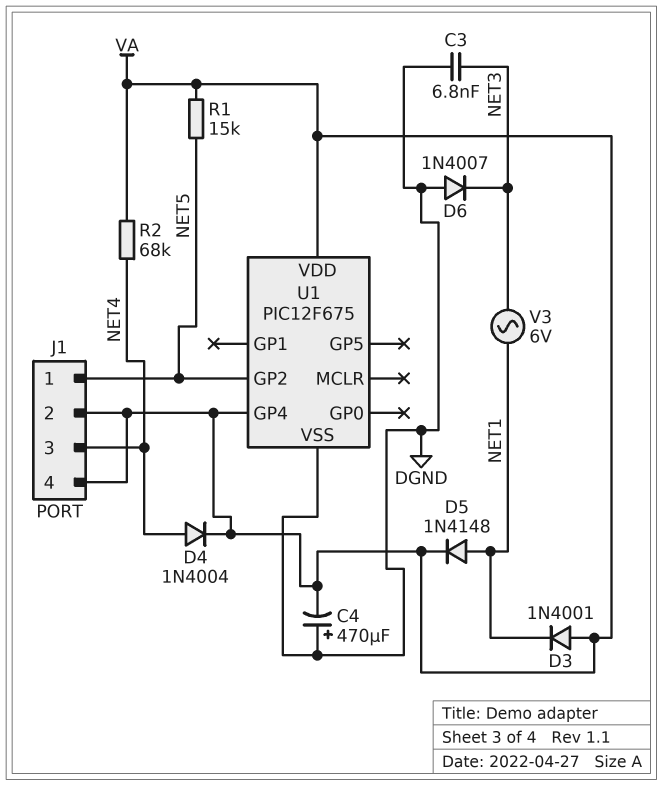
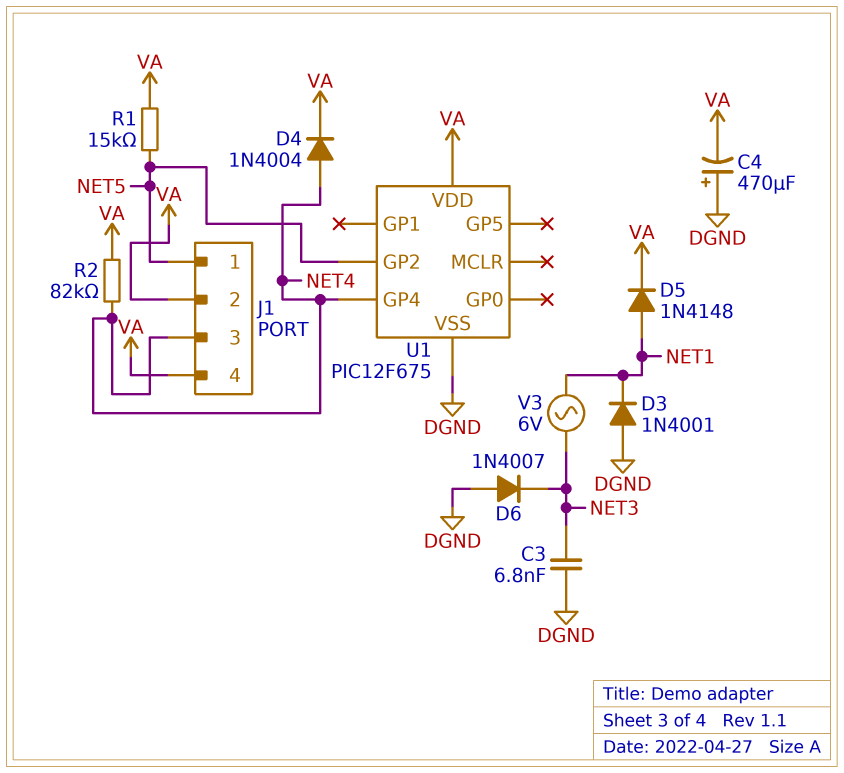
D3: diode 1N4001 (A VA, K NET1) -> diode 1N4001 (A DGND, K NET1)
R2: 68k (NET4, VA) -> 82k (NET4, VA)
U1 pin GP4: VA -> NET4

